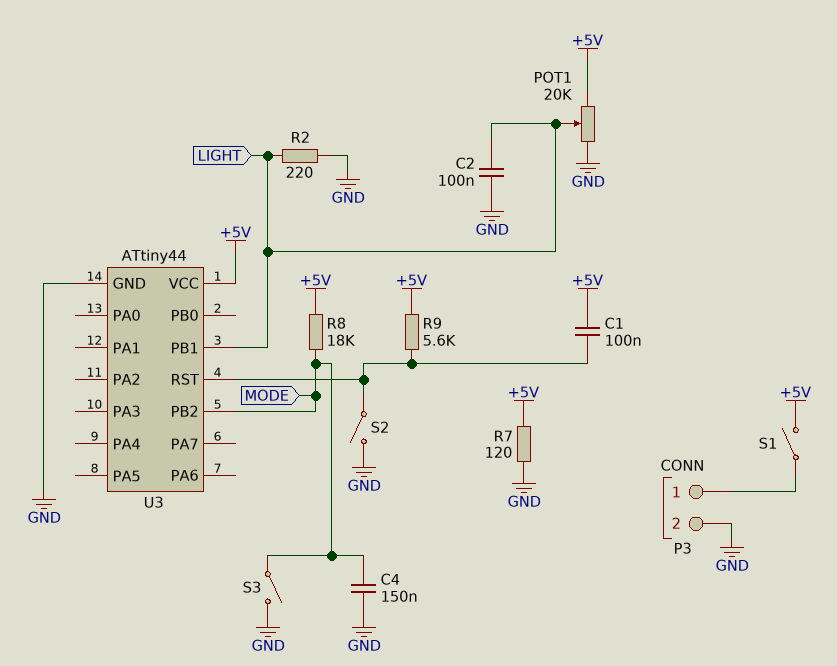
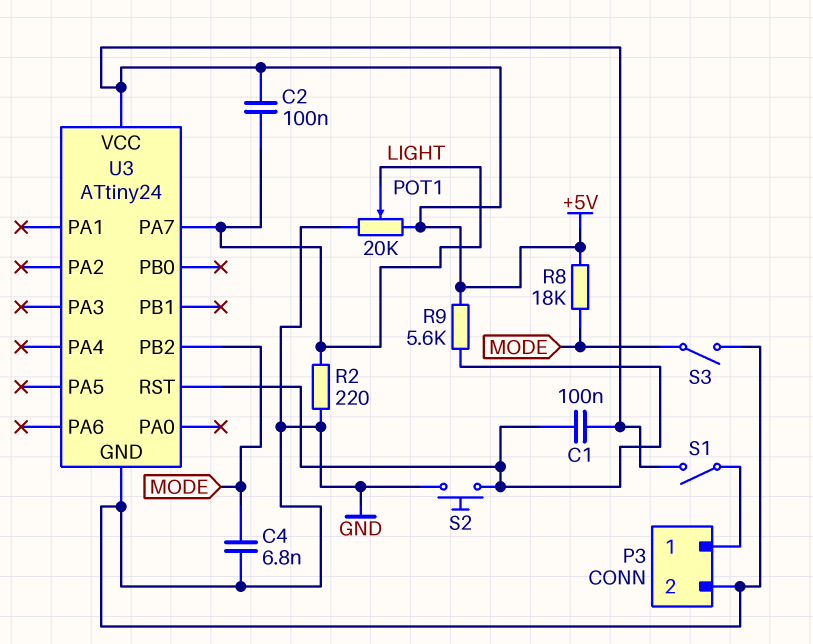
C2: 100nF (GND, LIGHT) -> 100nF (+5V, LIGHT)
C4: 150nF (GND, MODE) -> 6.8nF (GND, MODE)
R7: 120 (+5V, GND) -> none
S2: switch (GND, U3/RST) -> button (GND, U3/RST)
U3: ATtiny44 -> ATtiny24
U3 pin PA7: none -> LIGHT
U3 pin PB1: LIGHT -> none

